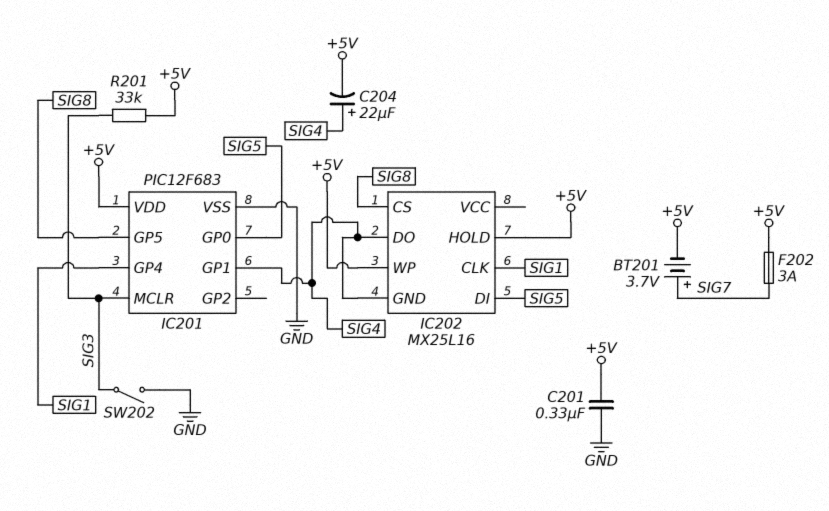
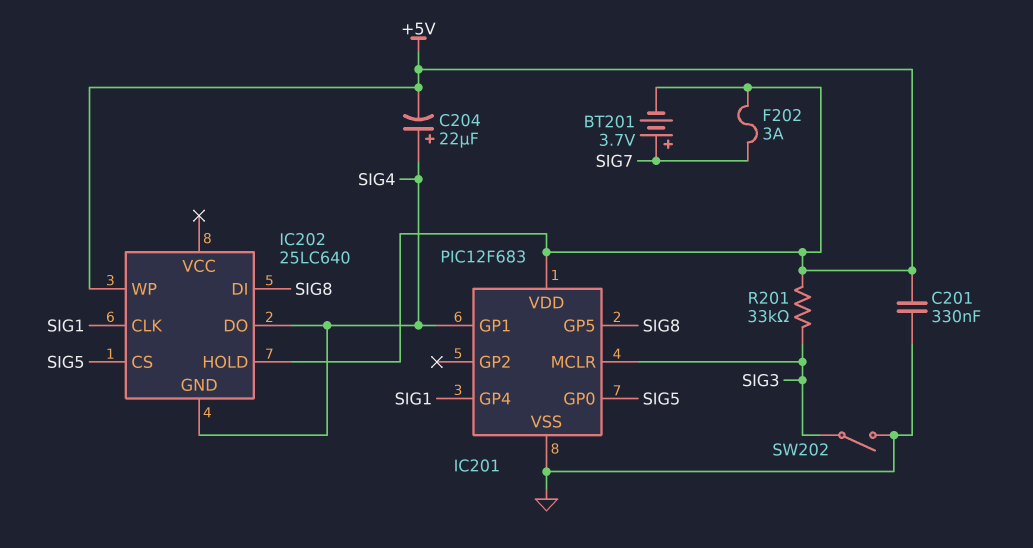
IC202: MX25L16 -> 25LC640
IC202 pin CS: SIG8 -> SIG5
IC202 pin DI: SIG5 -> SIG8

